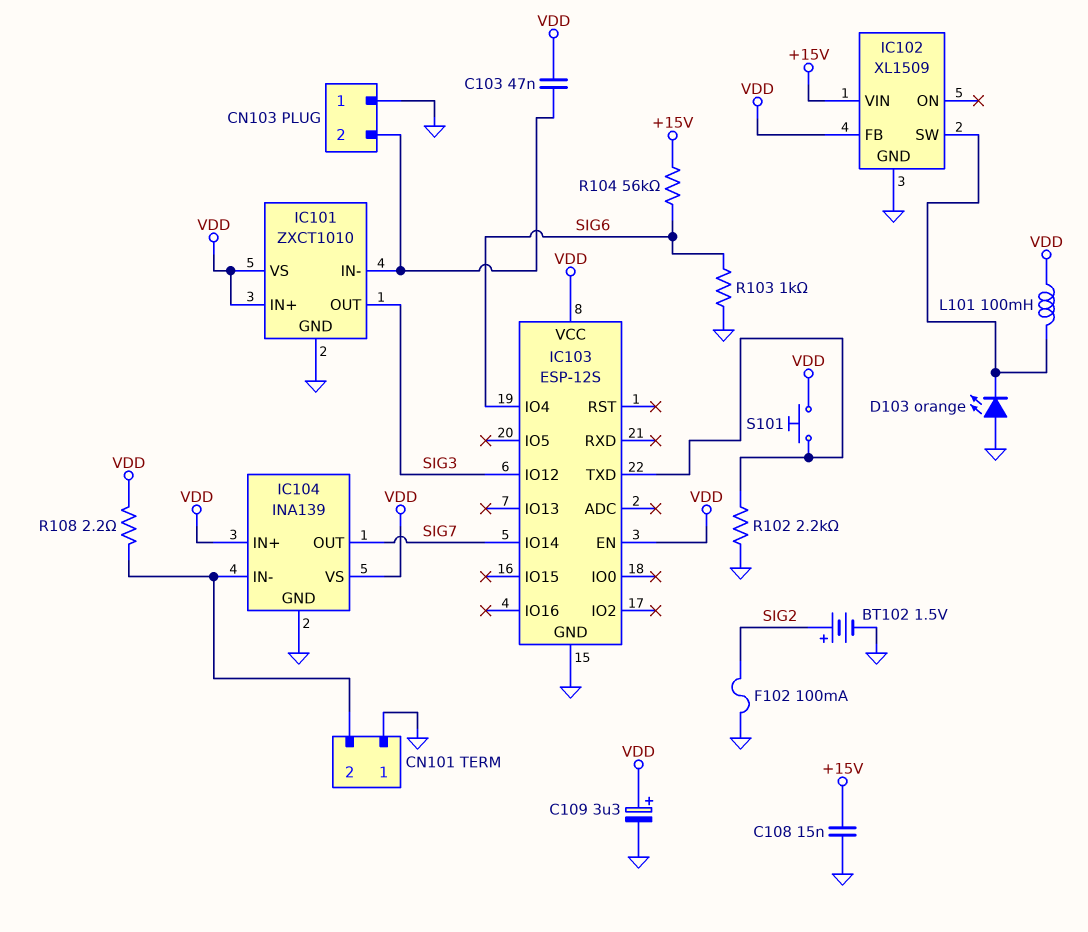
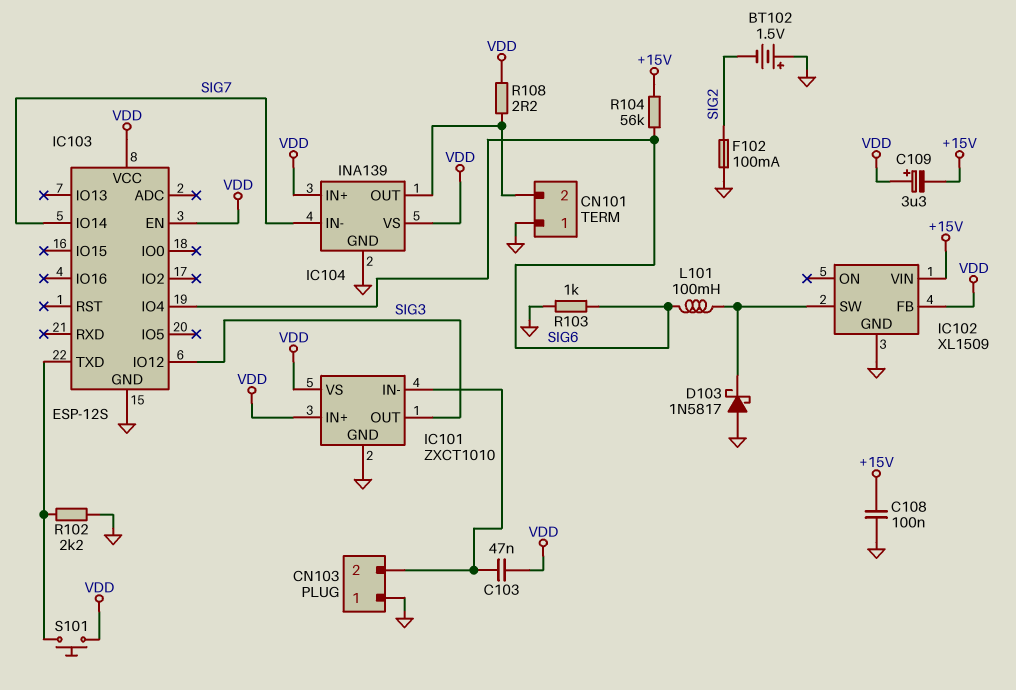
BT102: 1.5V (plus SIG2, minus GND) -> 1.5V (plus GND, minus SIG2)
C108: 15nF (+15V, GND) -> 100nF (+15V, GND)
C109: 3.3uF (plus VDD, minus GND) -> 3.3uF (plus VDD, minus +15V)
D103: LED orange (A GND, K IC102/SW) -> schottky 1N5817 (A GND, K IC102/SW)
IC104 pin IN-: CN101/2 -> SIG7
IC104 pin OUT: SIG7 -> CN101/2
L101: 100mH (IC102/SW, VDD) -> 100mH (IC102/SW, SIG6)

